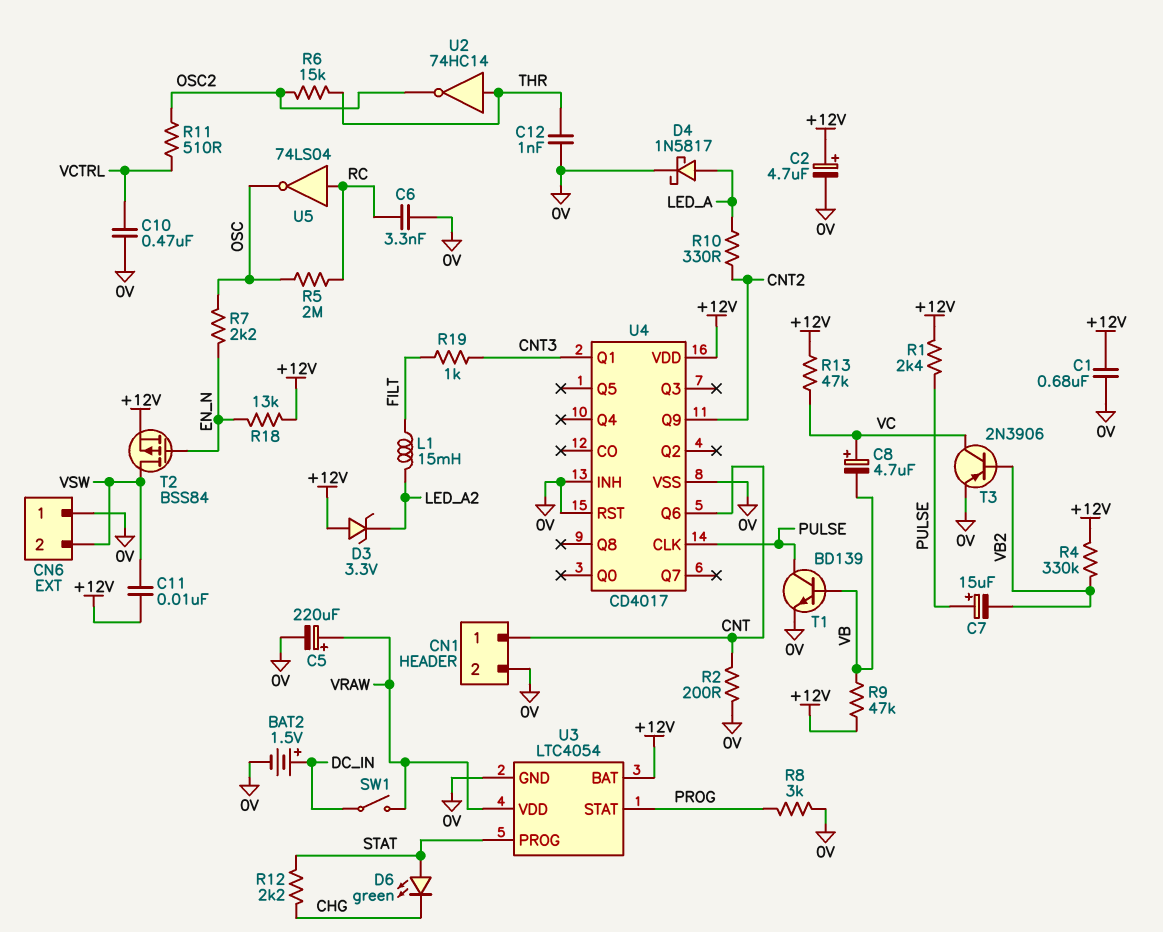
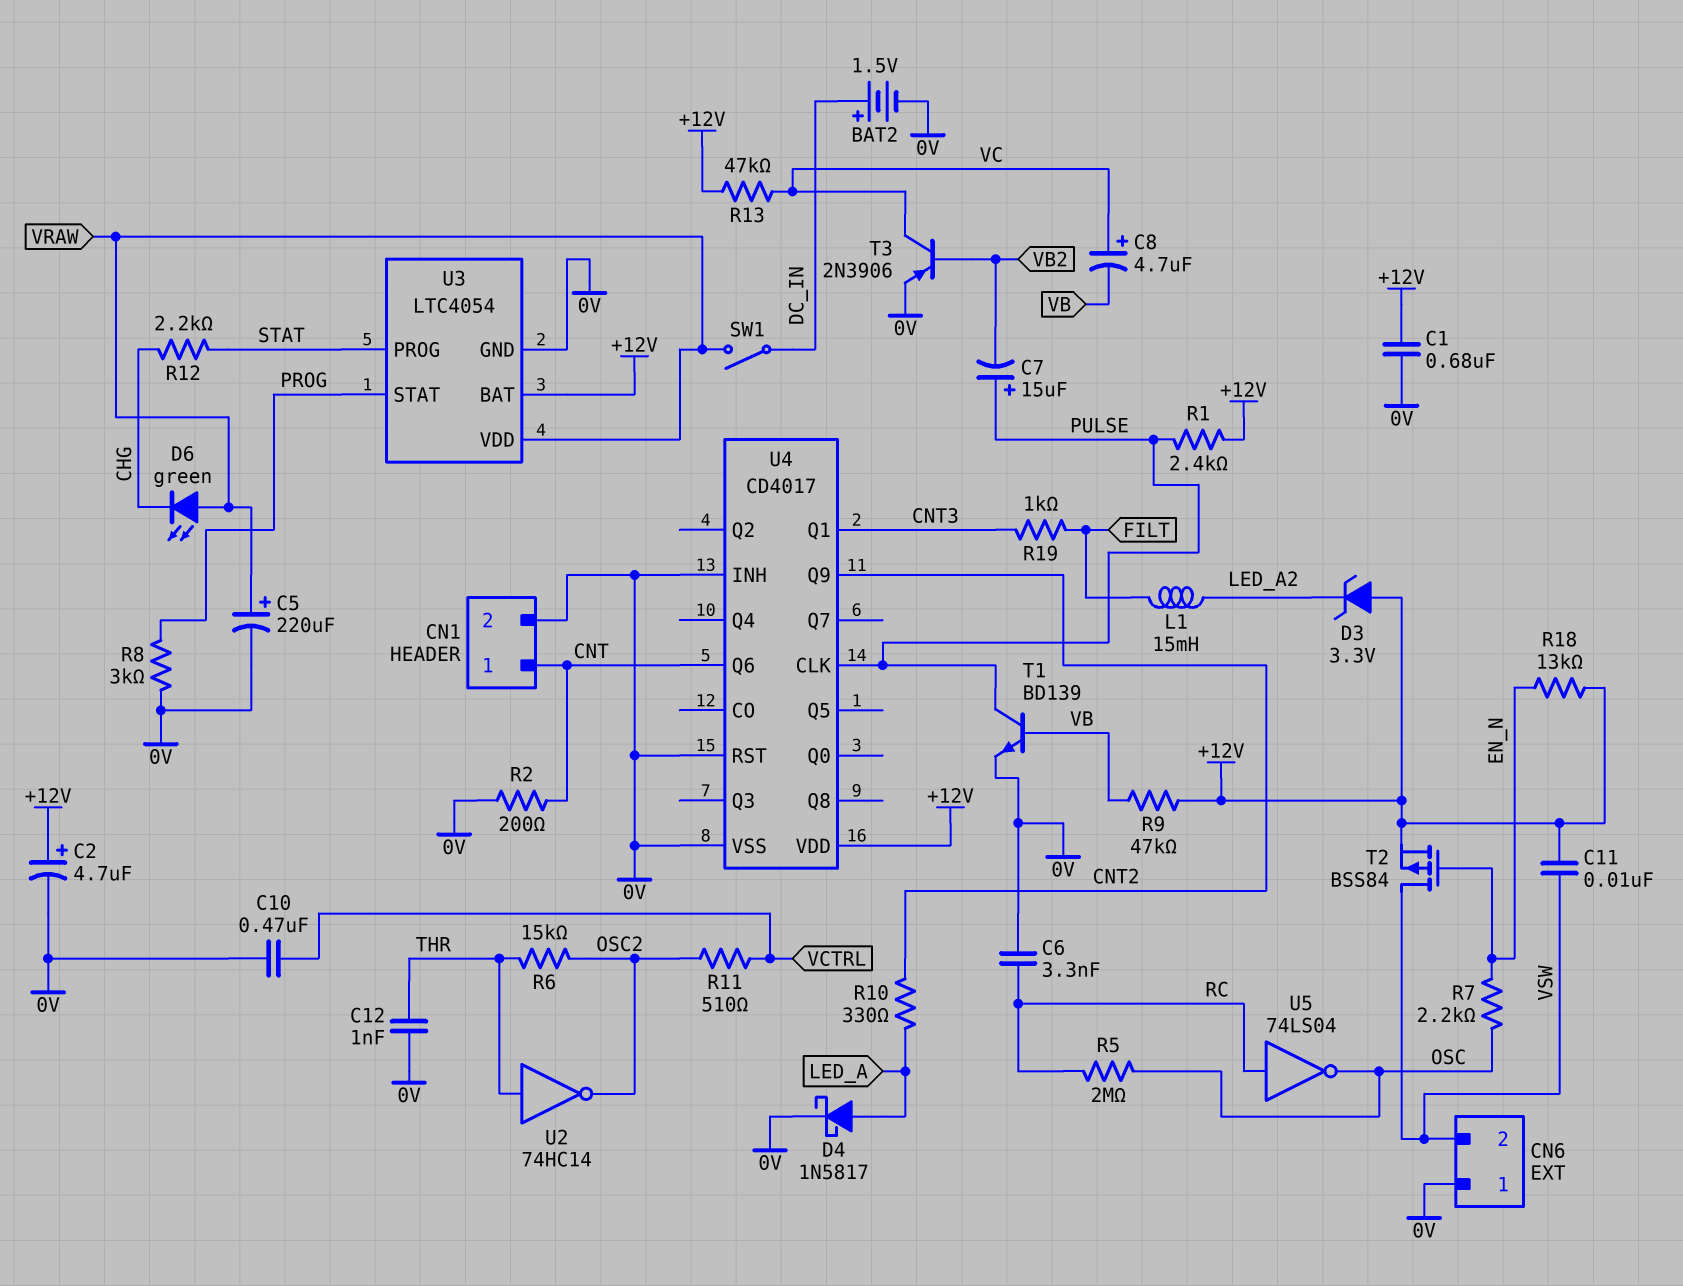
D6: LED green (A STAT, K CHG) -> LED green (A VRAW, K CHG)
R4: 330k (+12V, VB2) -> none

